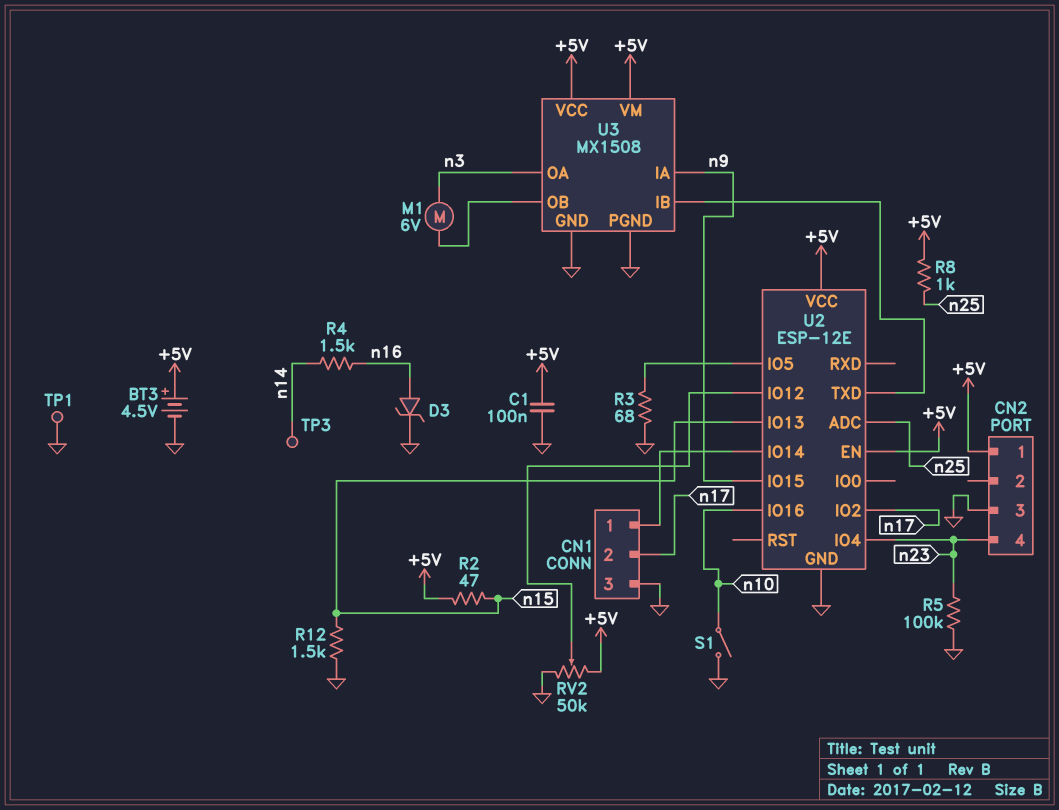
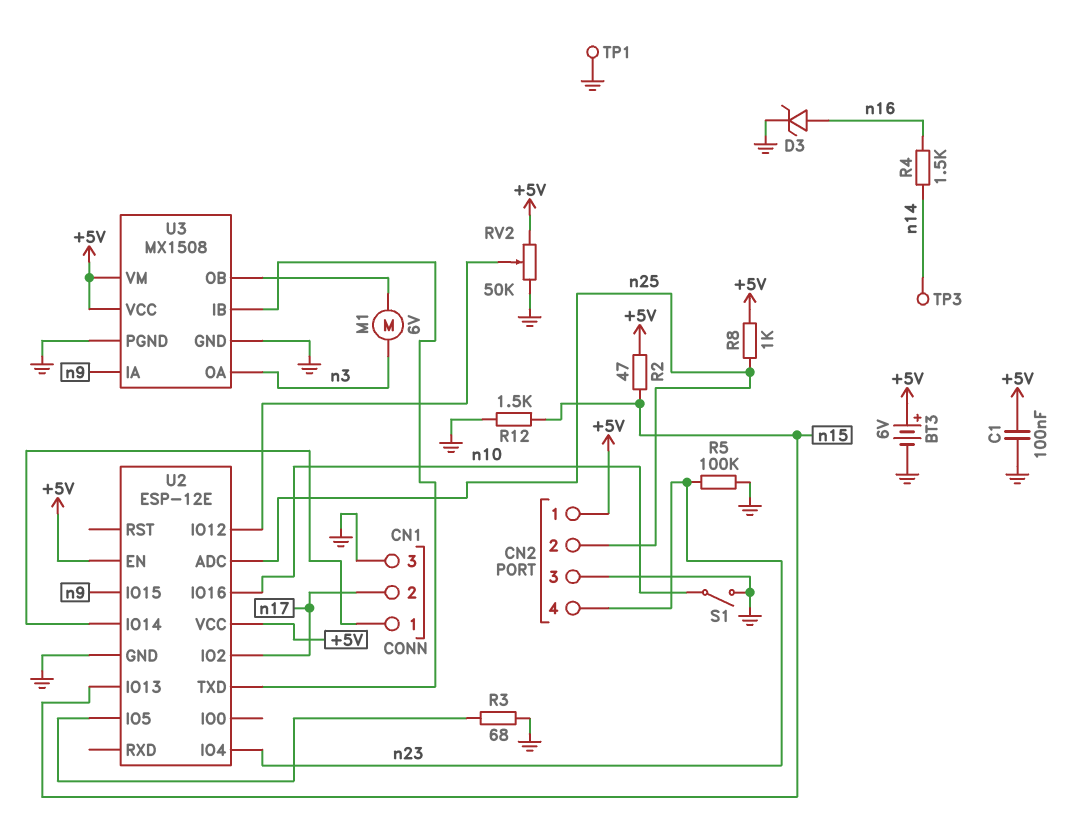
BT3: 4.5V (plus +5V, minus GND) -> 6V (plus +5V, minus GND)
CN2 pin 2: none -> n25

